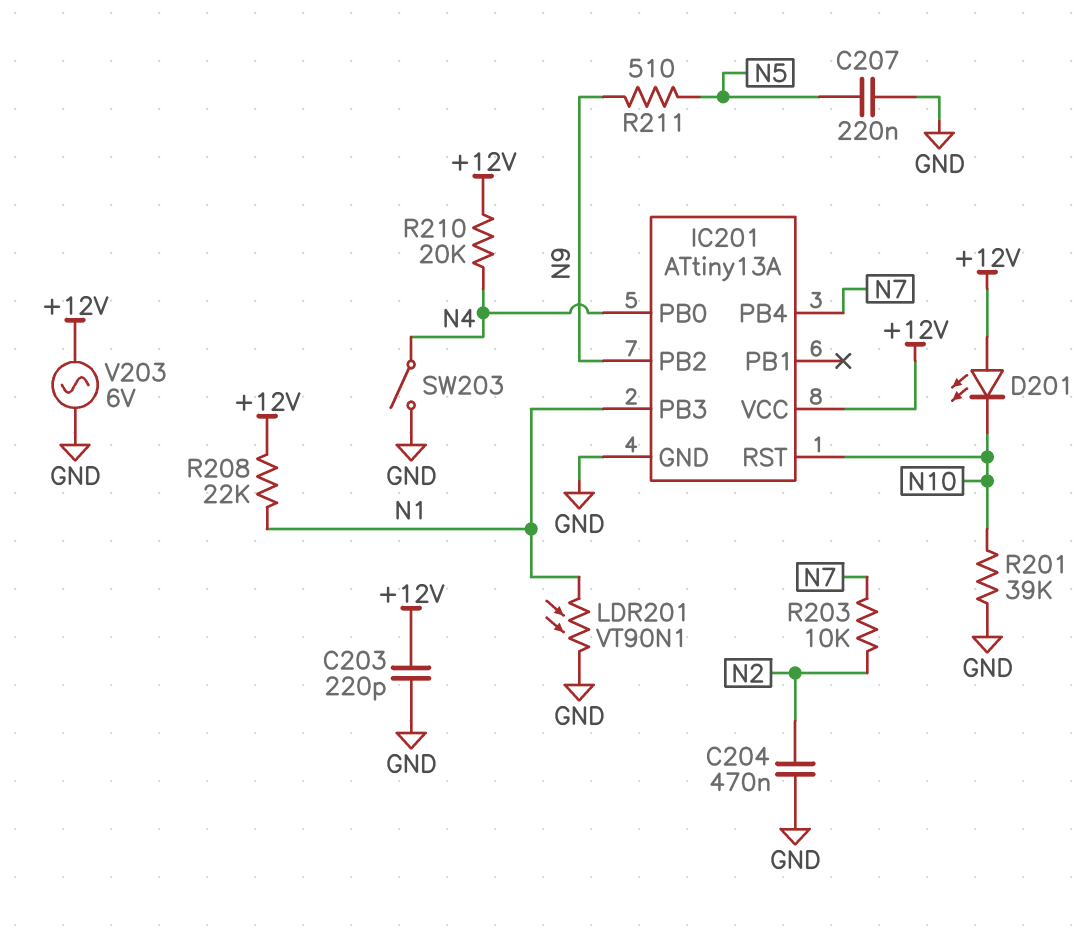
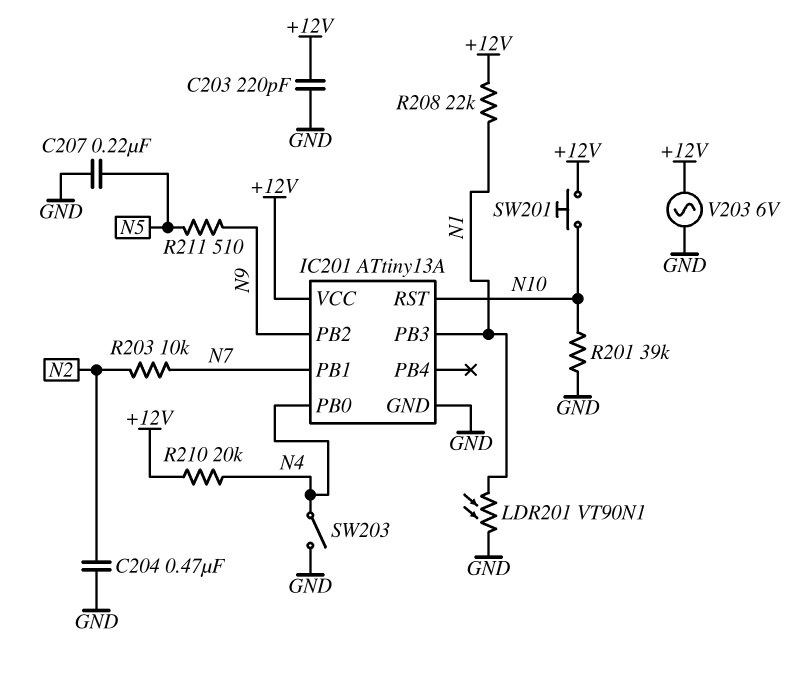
D201: LED (A +12V, K N10) -> none
IC201 pin PB1: none -> N7
IC201 pin PB4: N7 -> none
SW201: none -> button (+12V, N10)

